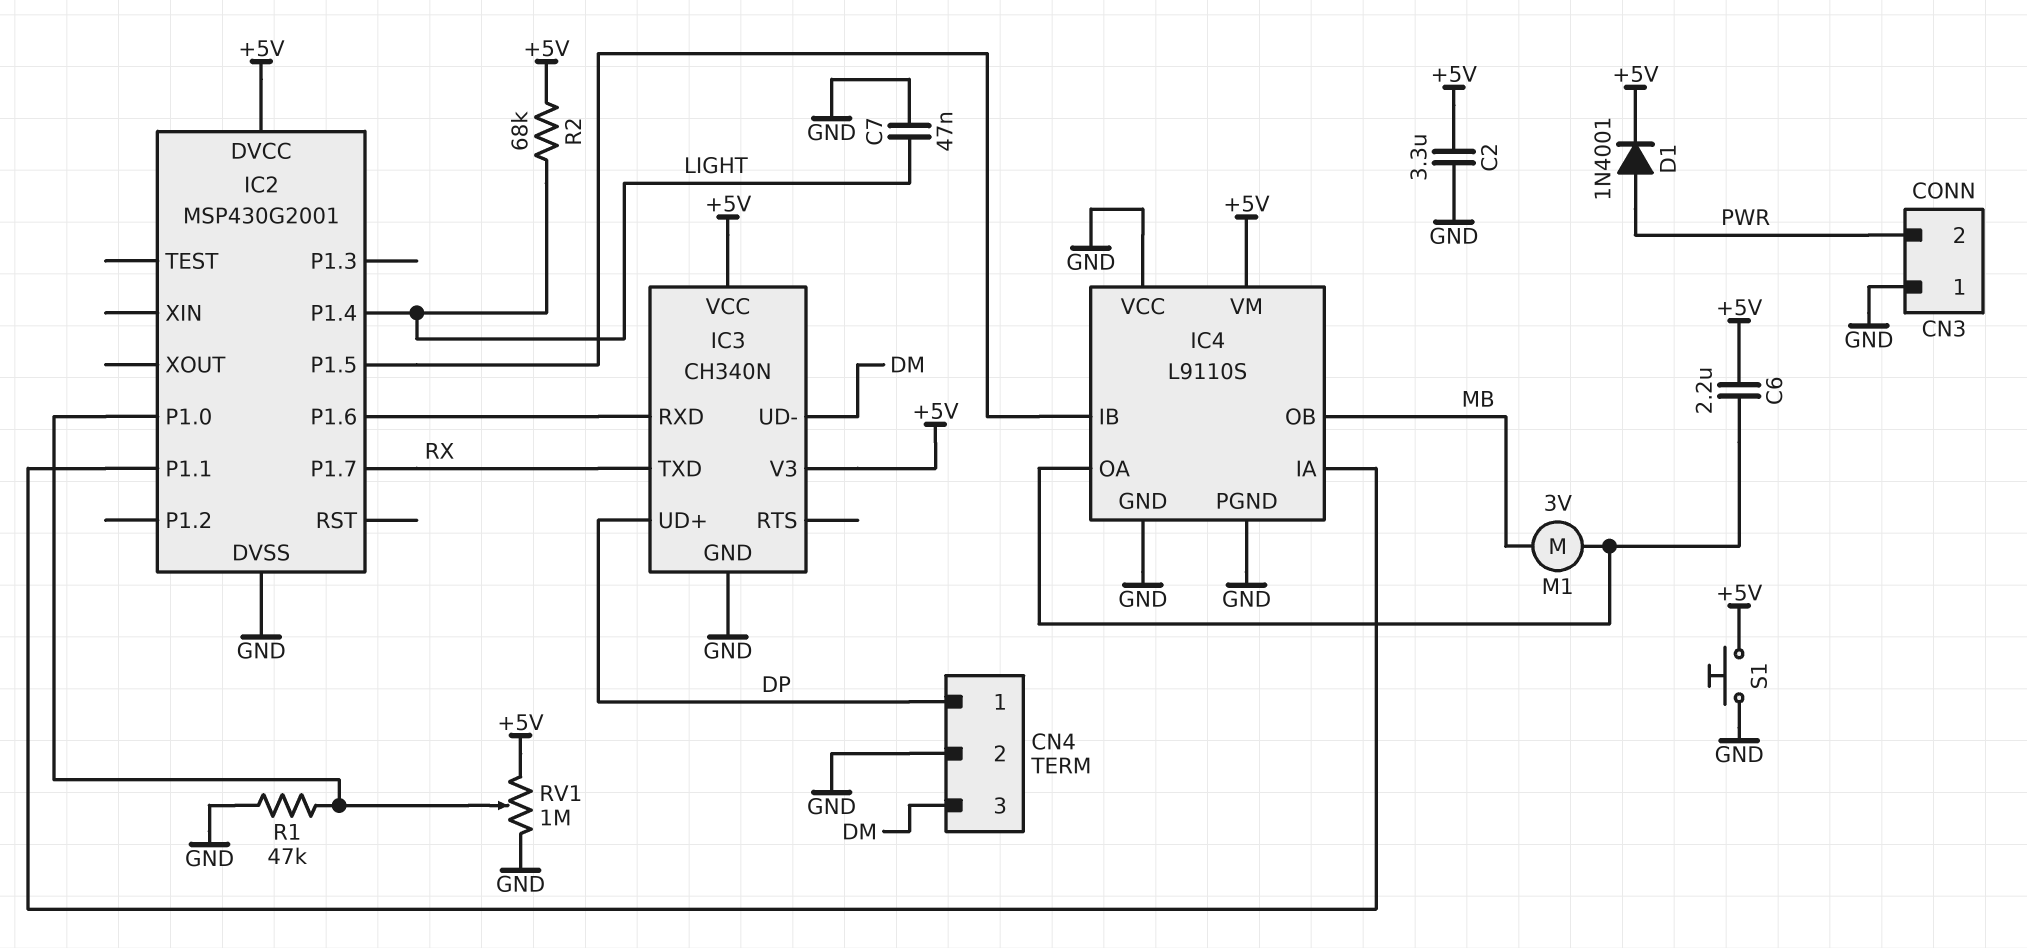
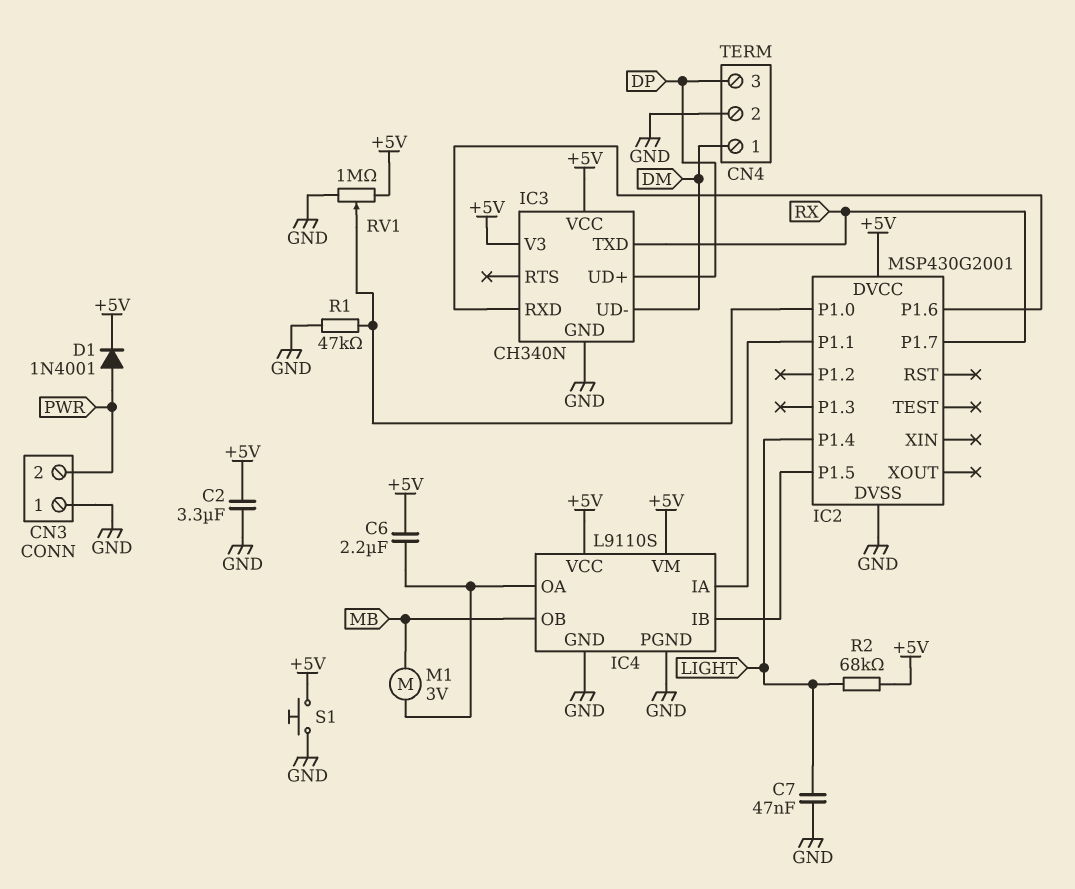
CN4 pin 1: DP -> DM
CN4 pin 3: DM -> DP
IC4 pin VCC: GND -> +5V

